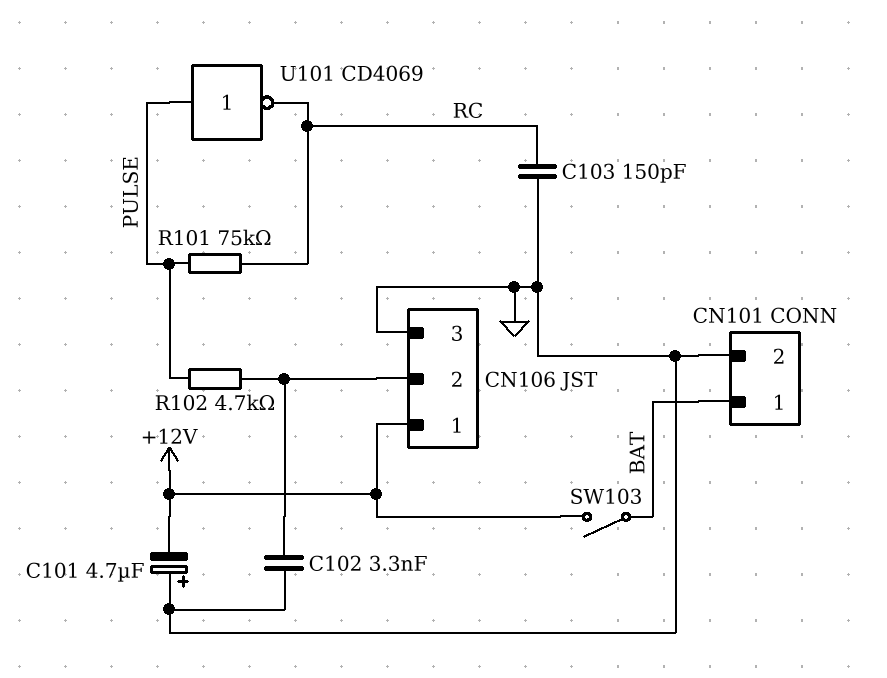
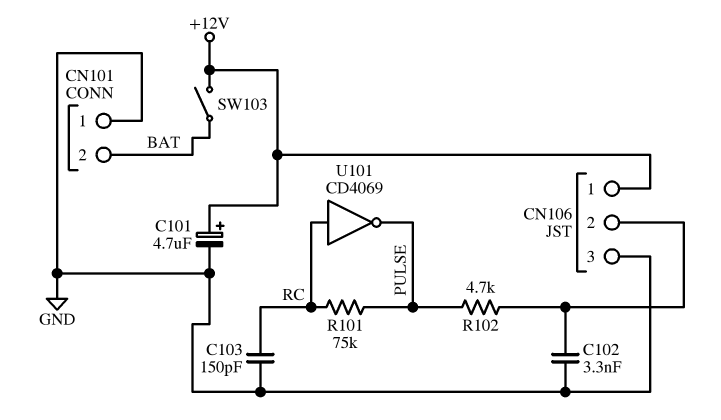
C101: 4.7uF (plus GND, minus +12V) -> 4.7uF (plus +12V, minus GND)
CN101 pin 1: BAT -> GND
CN101 pin 2: GND -> BAT
U101: NOT CD4069 (in PULSE, out RC) -> NOT CD4069 (in RC, out PULSE)

